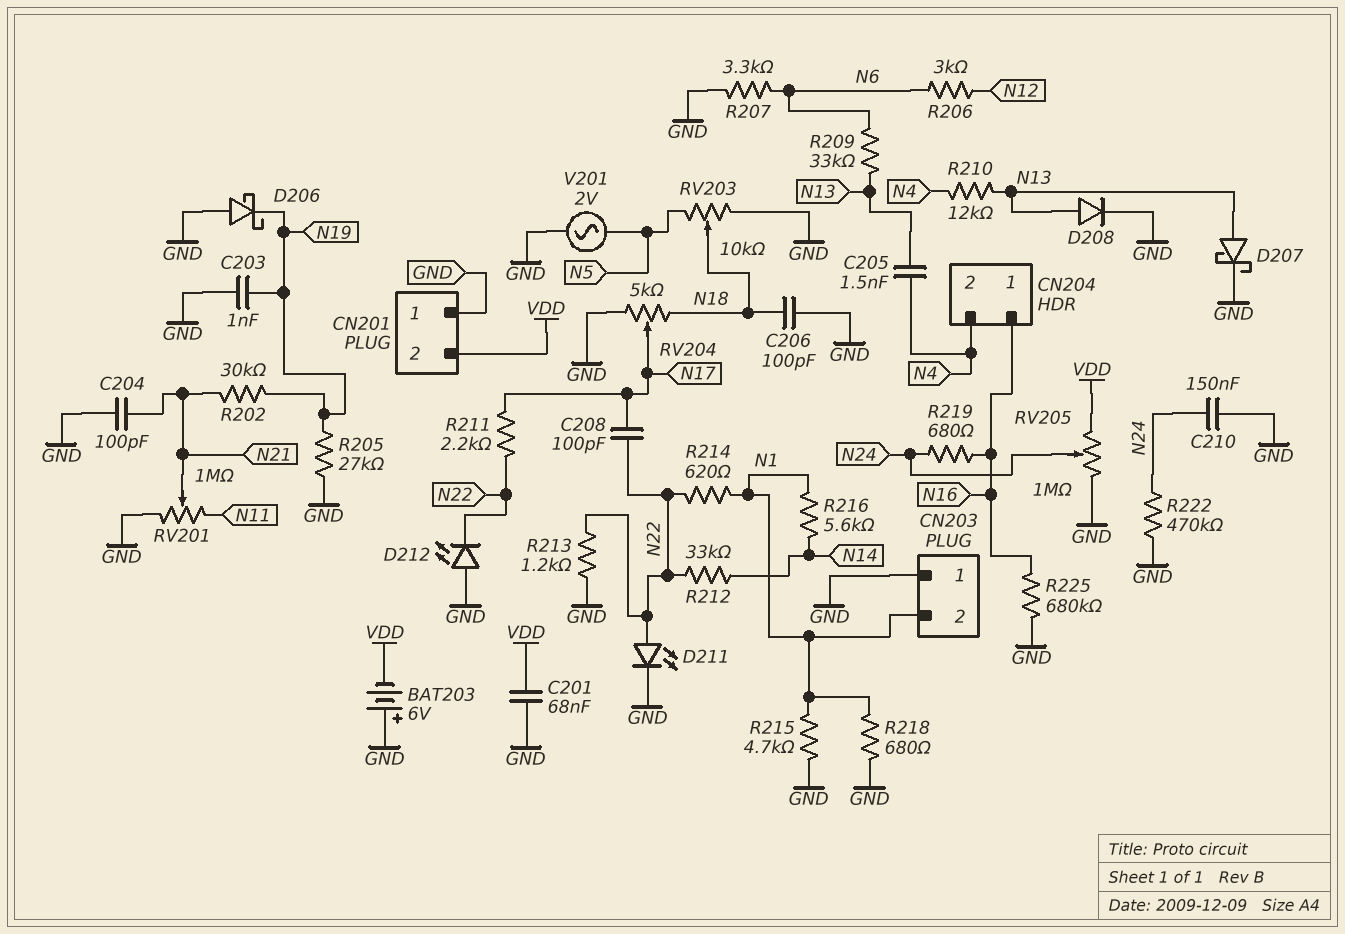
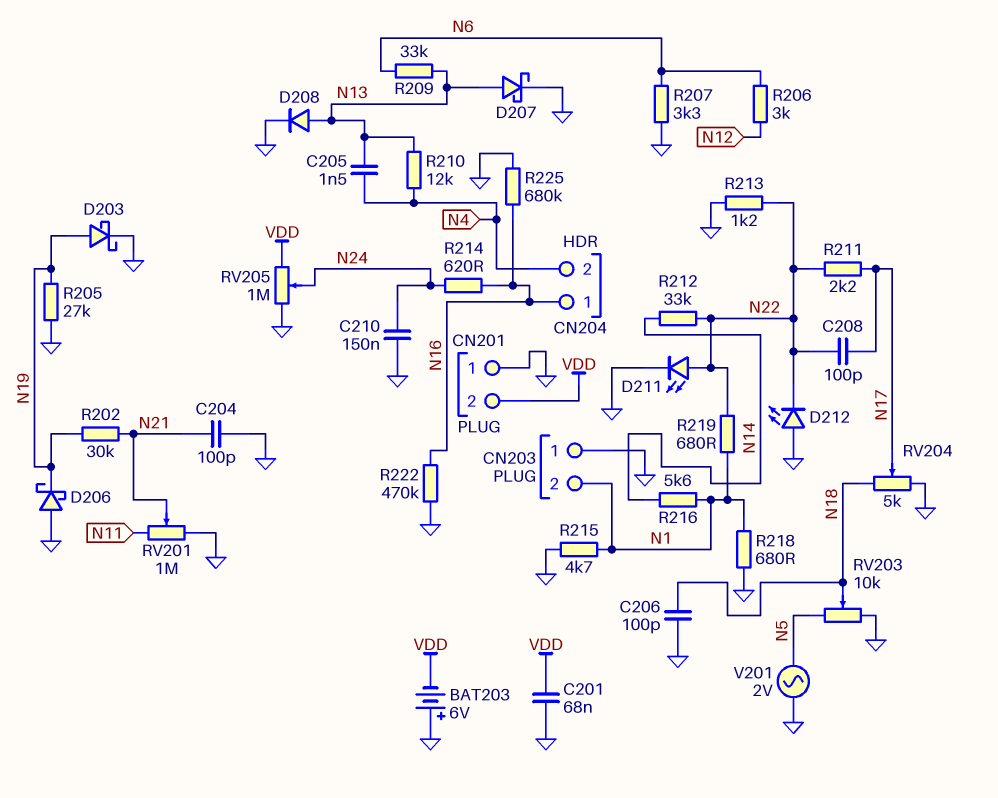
C203: 1nF (GND, N19) -> none
D203: none -> schottky (A N19, K GND)
R214: 620 (N1, N22) -> 620 (N16, N24)
R219: 680 (N16, N24) -> 680 (N1, N22)
R222: 470k (GND, N24) -> 470k (GND, N16)

